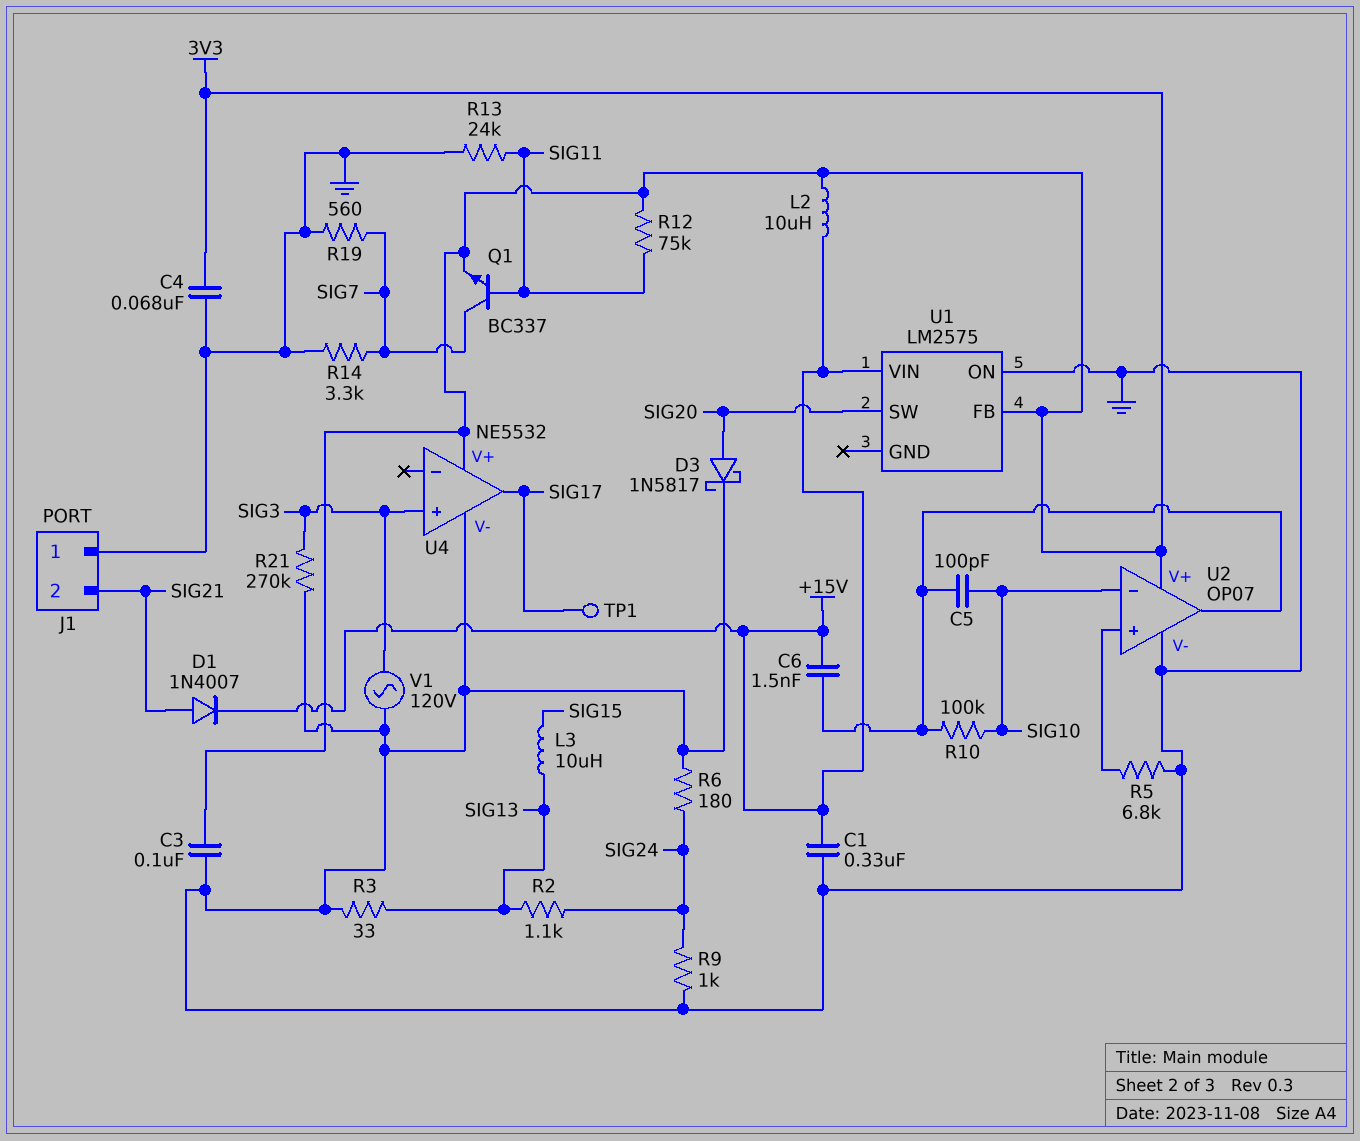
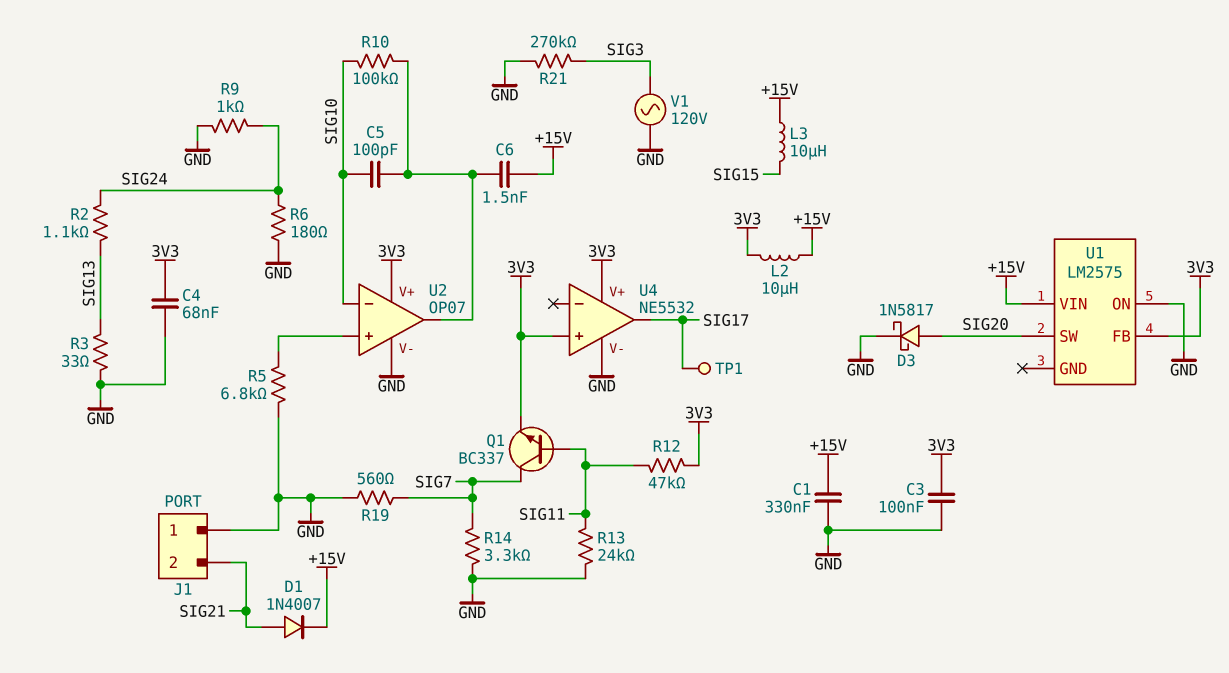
L3: 10uH (SIG13, SIG15) -> 10uH (+15V, SIG15)
R12: 75k (3V3, SIG11) -> 47k (3V3, SIG11)
U4 pin in+: SIG3 -> 3V3

